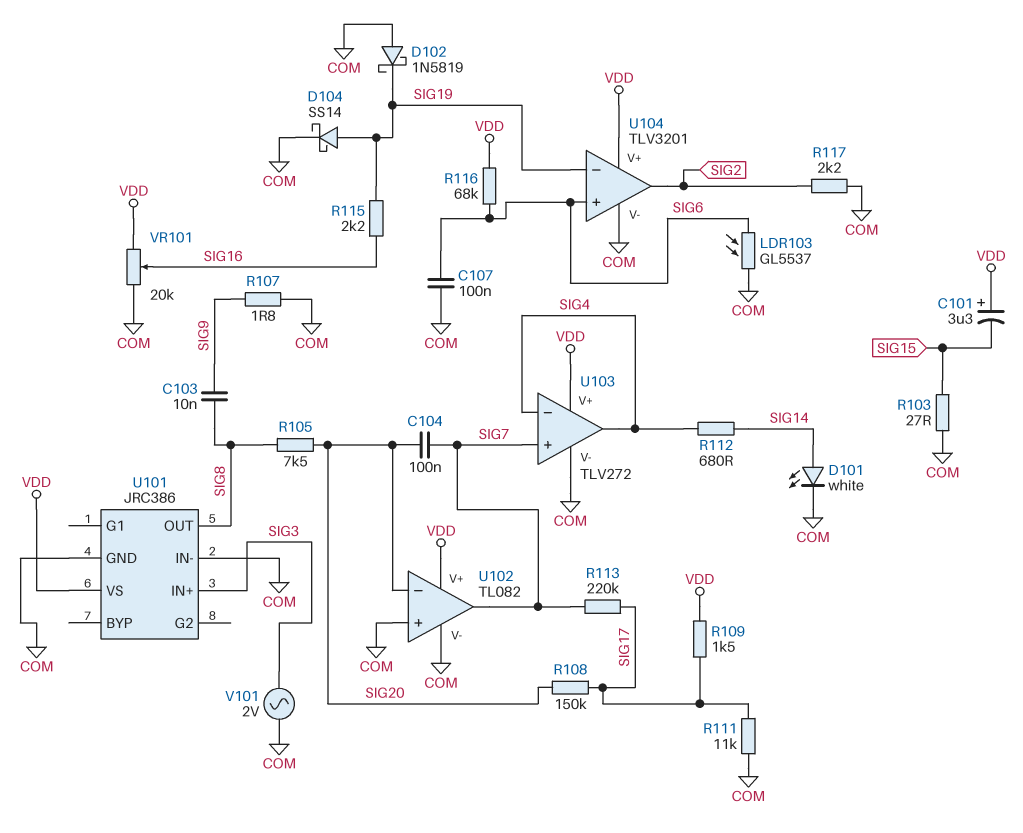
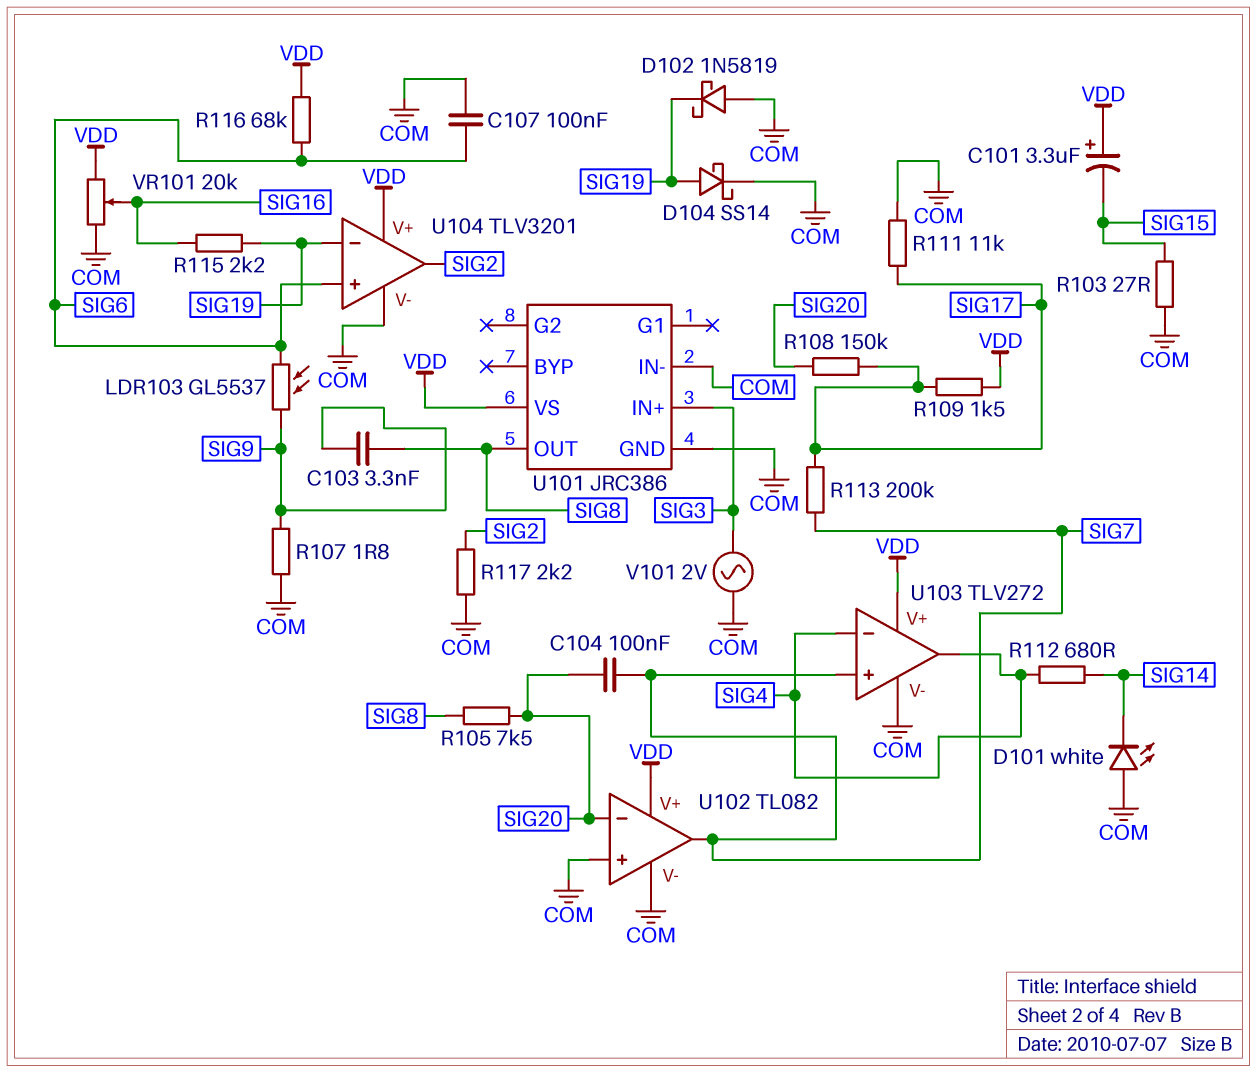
C103: 10nF (SIG8, SIG9) -> 3.3nF (SIG8, SIG9)
D101: LED white (A SIG14, K COM) -> LED white (A COM, K SIG14)
LDR103: GL5537 (COM, SIG6) -> GL5537 (SIG6, SIG9)
R113: 220k (SIG7, SIG17) -> 200k (SIG7, SIG17)

